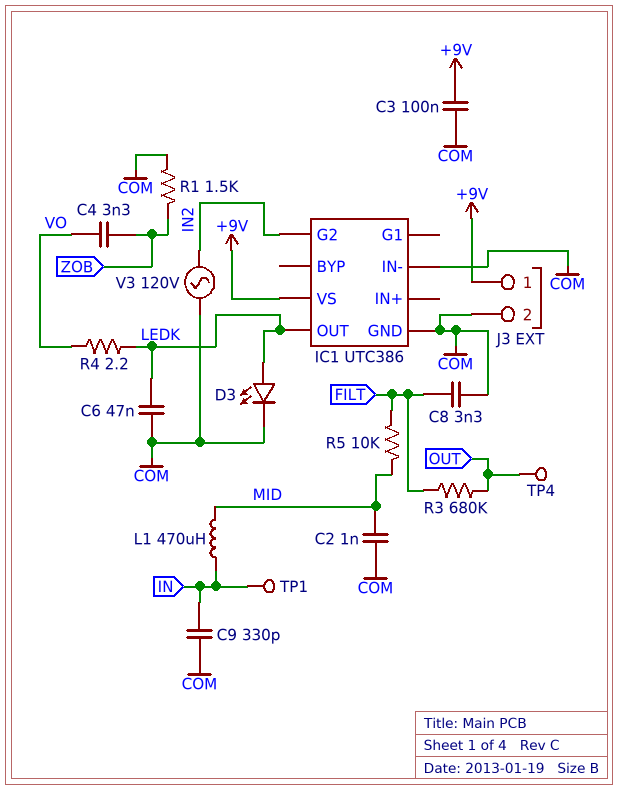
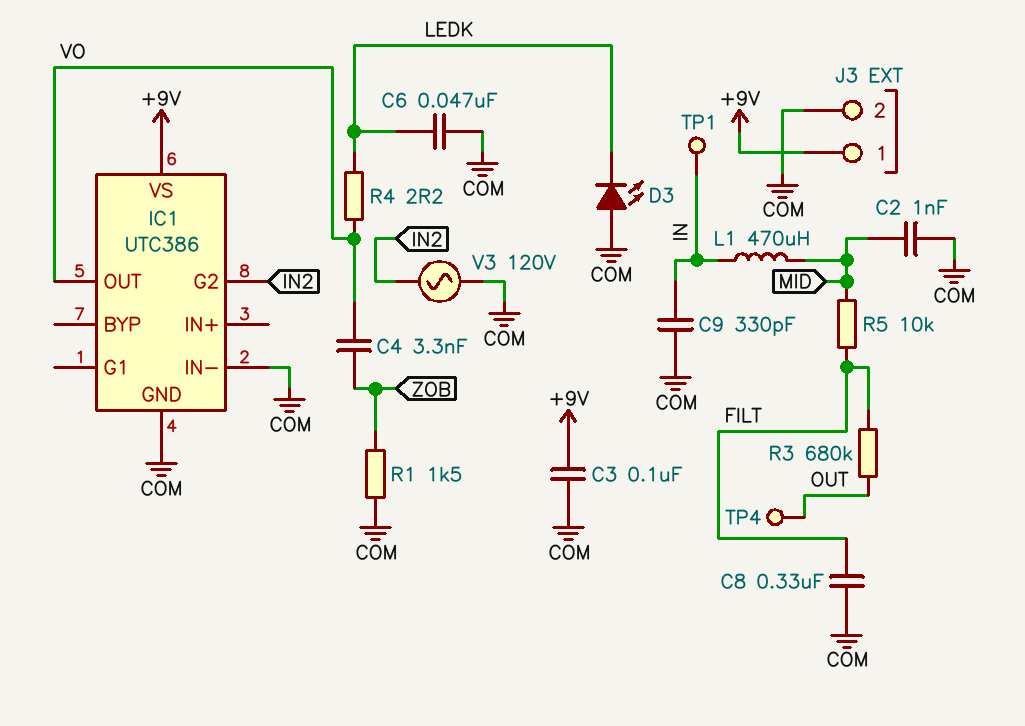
C8: 3.3nF (COM, FILT) -> 330nF (COM, FILT)
D3: LED (A LEDK, K COM) -> LED (A COM, K LEDK)
IC1 pin OUT: LEDK -> VO

